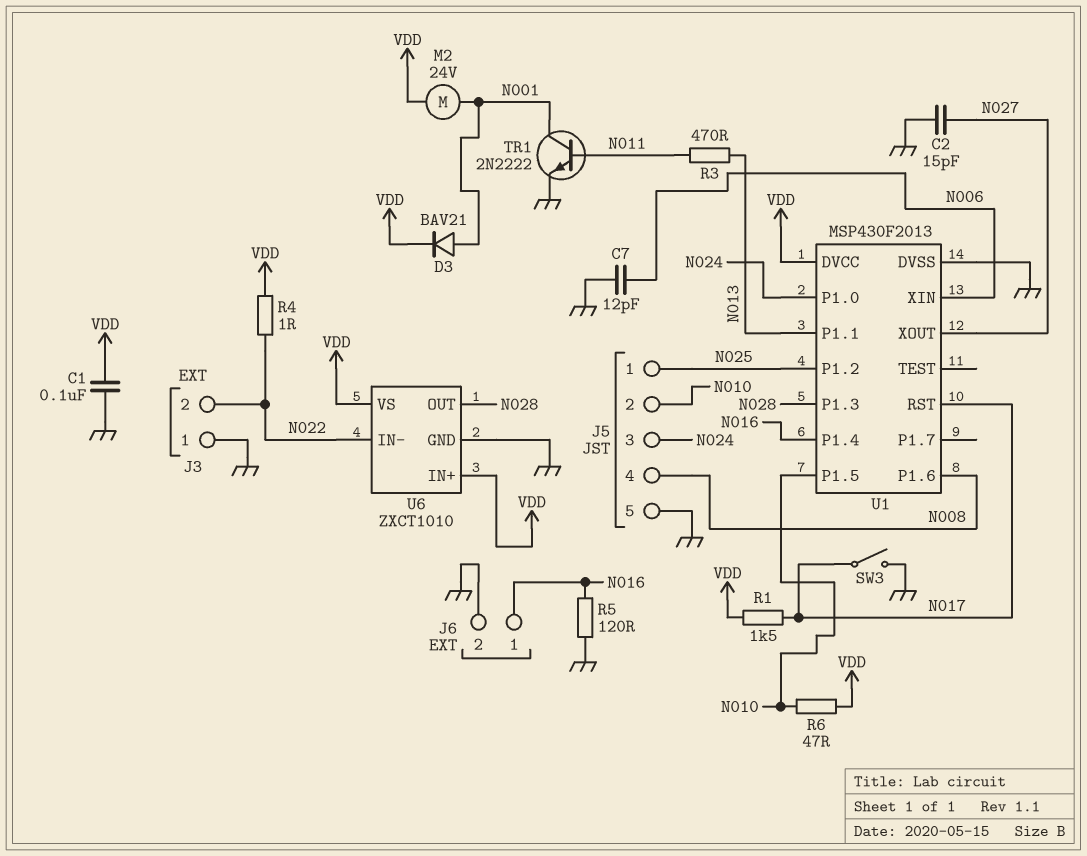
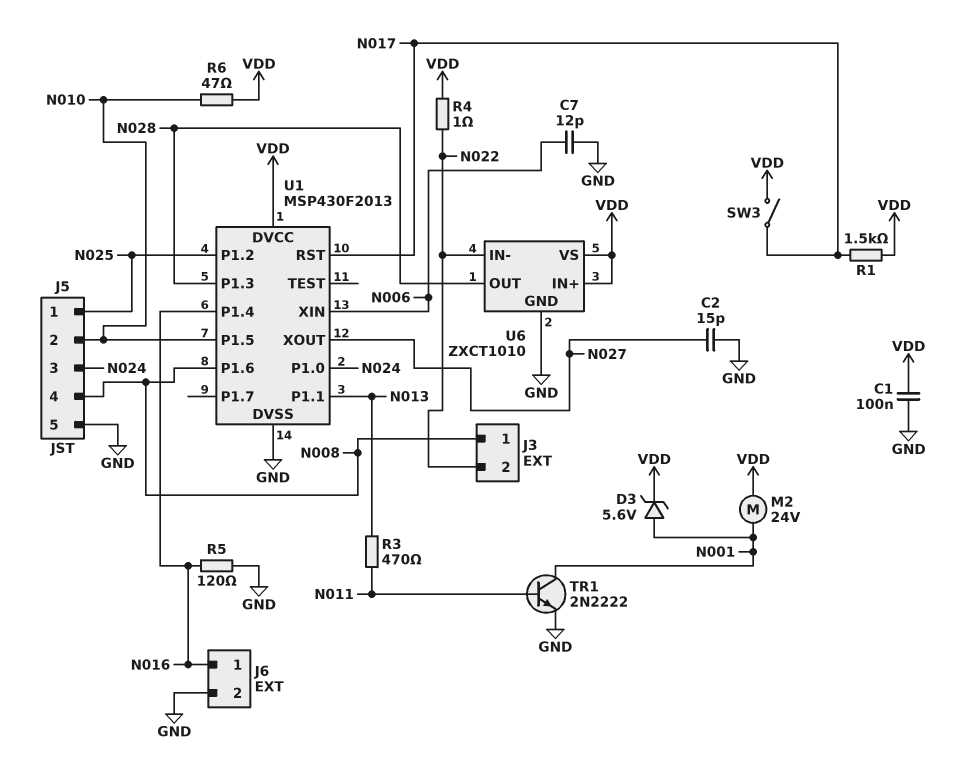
D3: diode BAV21 (A N001, K VDD) -> zener 5.6V (A N001, K VDD)
J3 pin 1: GND -> N008
SW3: switch (GND, N017) -> switch (N017, VDD)

